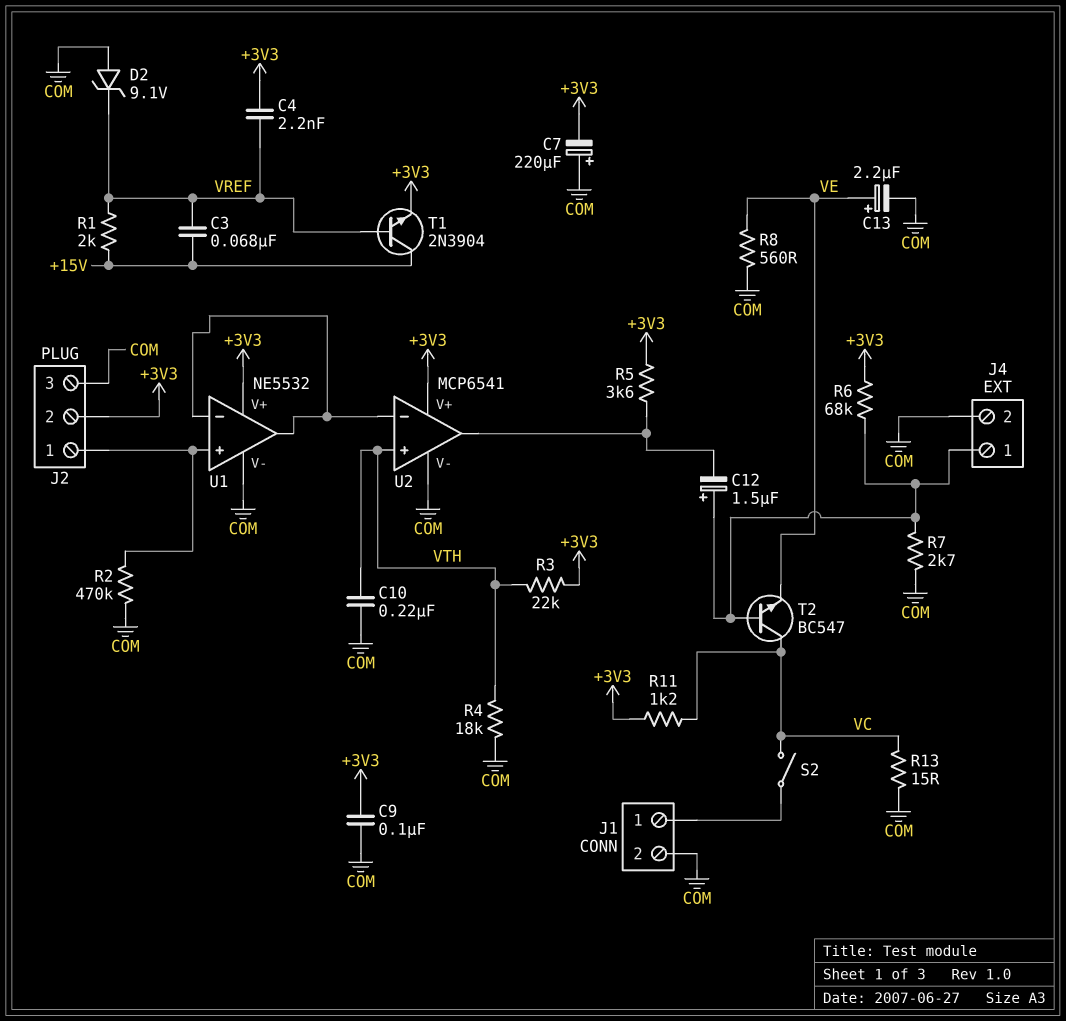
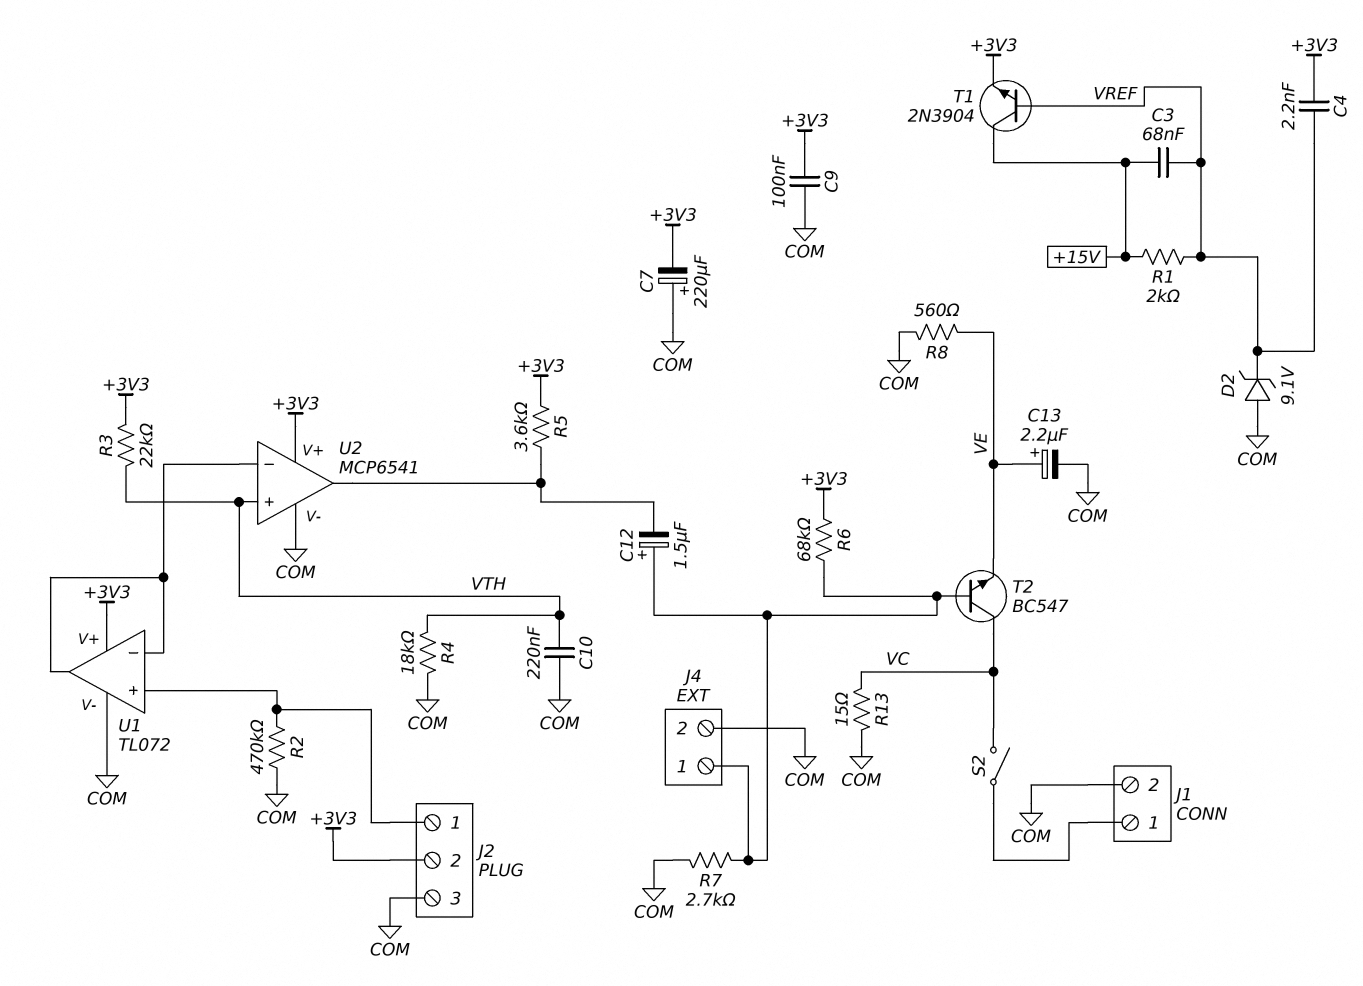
R11: 1.2k (+3V3, VC) -> none
U1: NE5532 -> TL072

